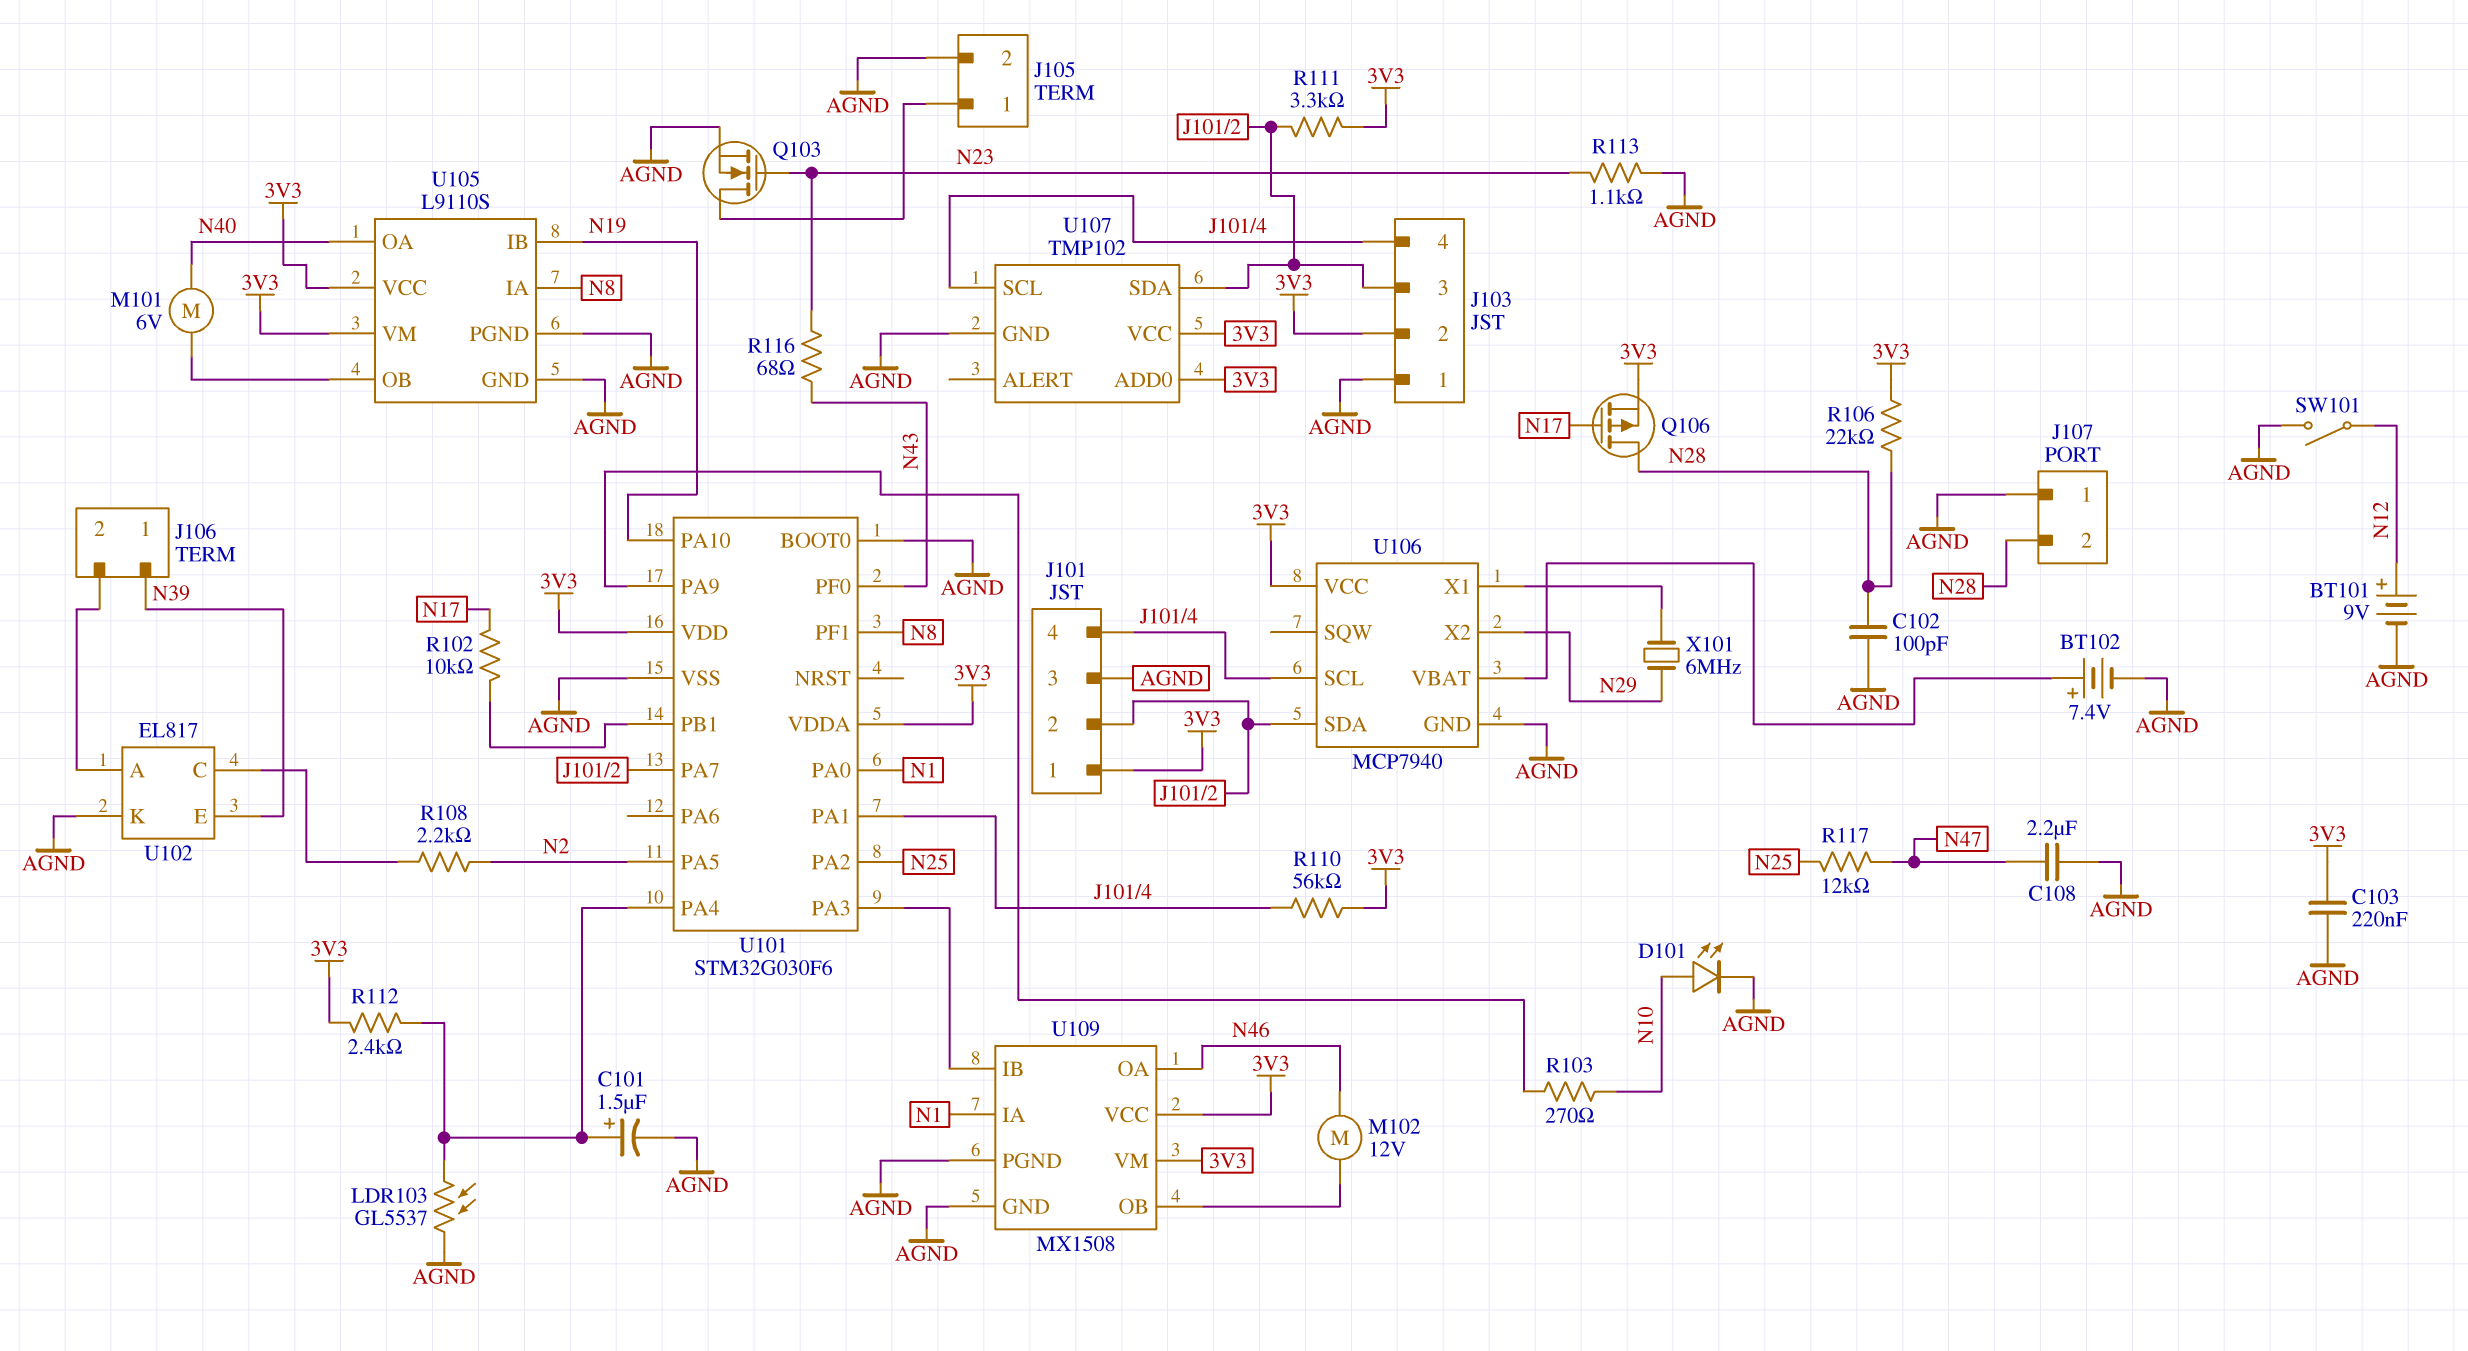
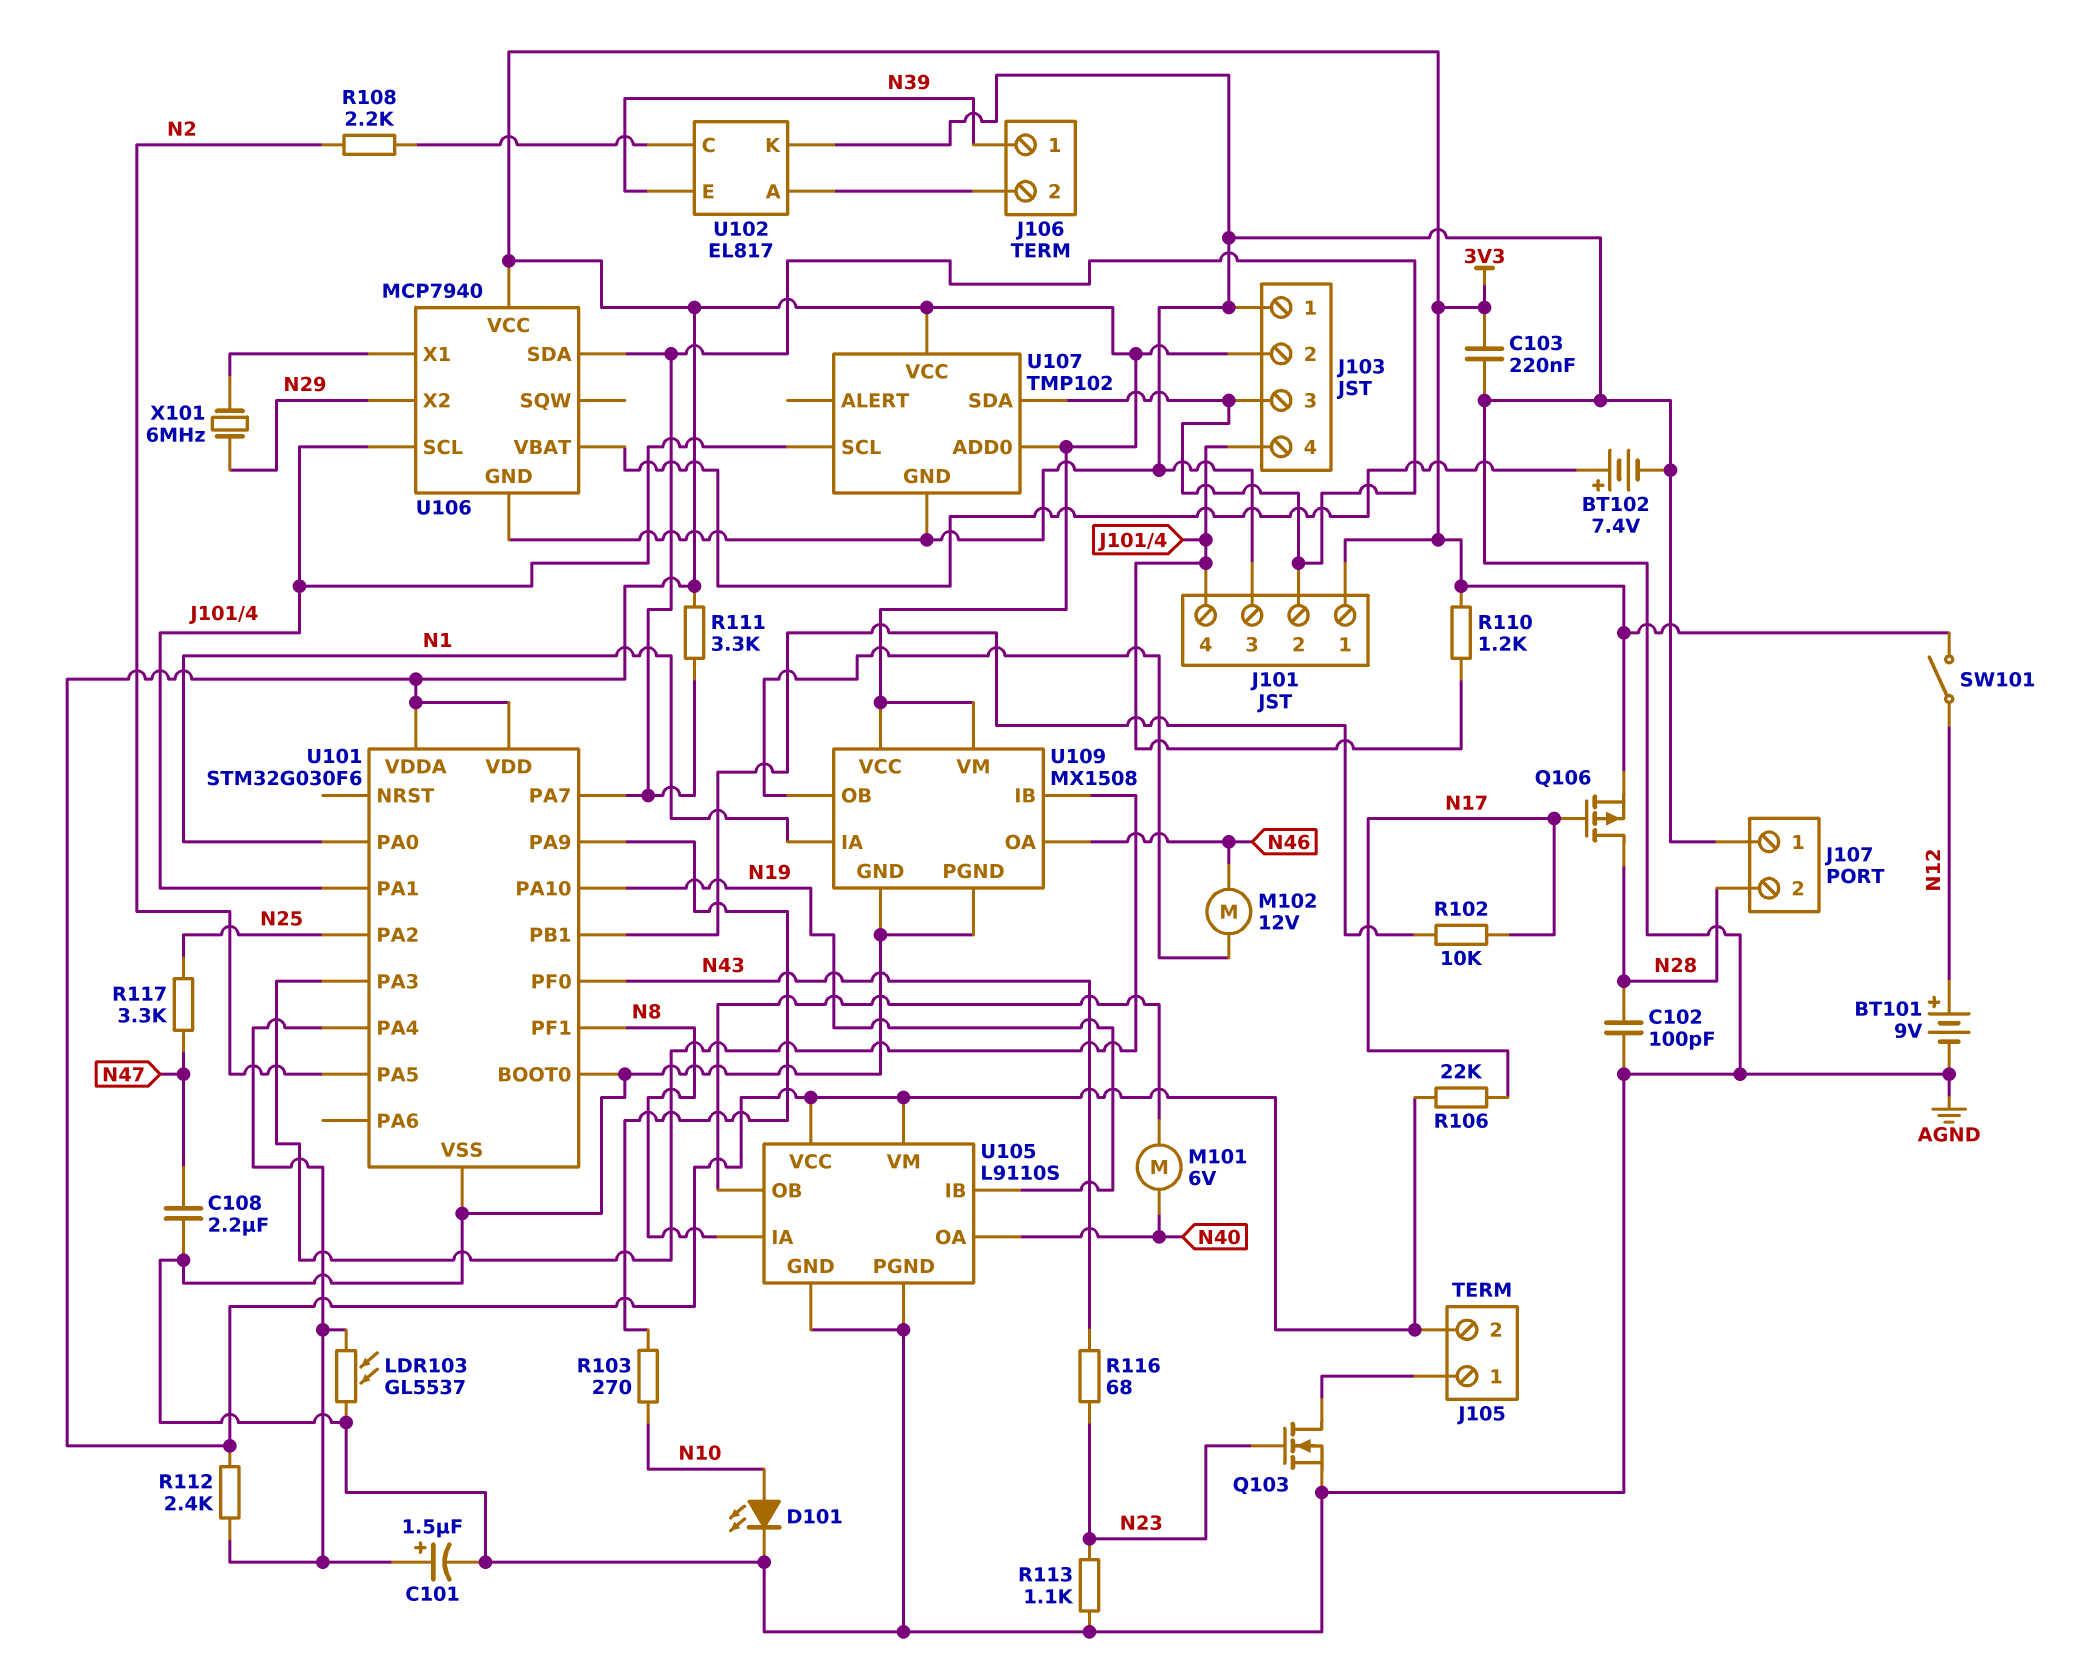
J105 pin 2: AGND -> 3V3
R106: 22k (3V3, N28) -> 22k (3V3, N17)
R110: 56k (3V3, J101/4) -> 1.2k (3V3, J101/4)
R117: 12k (N25, N47) -> 3.3k (N25, N47)
SW101: switch (AGND, N12) -> switch (3V3, N12)

